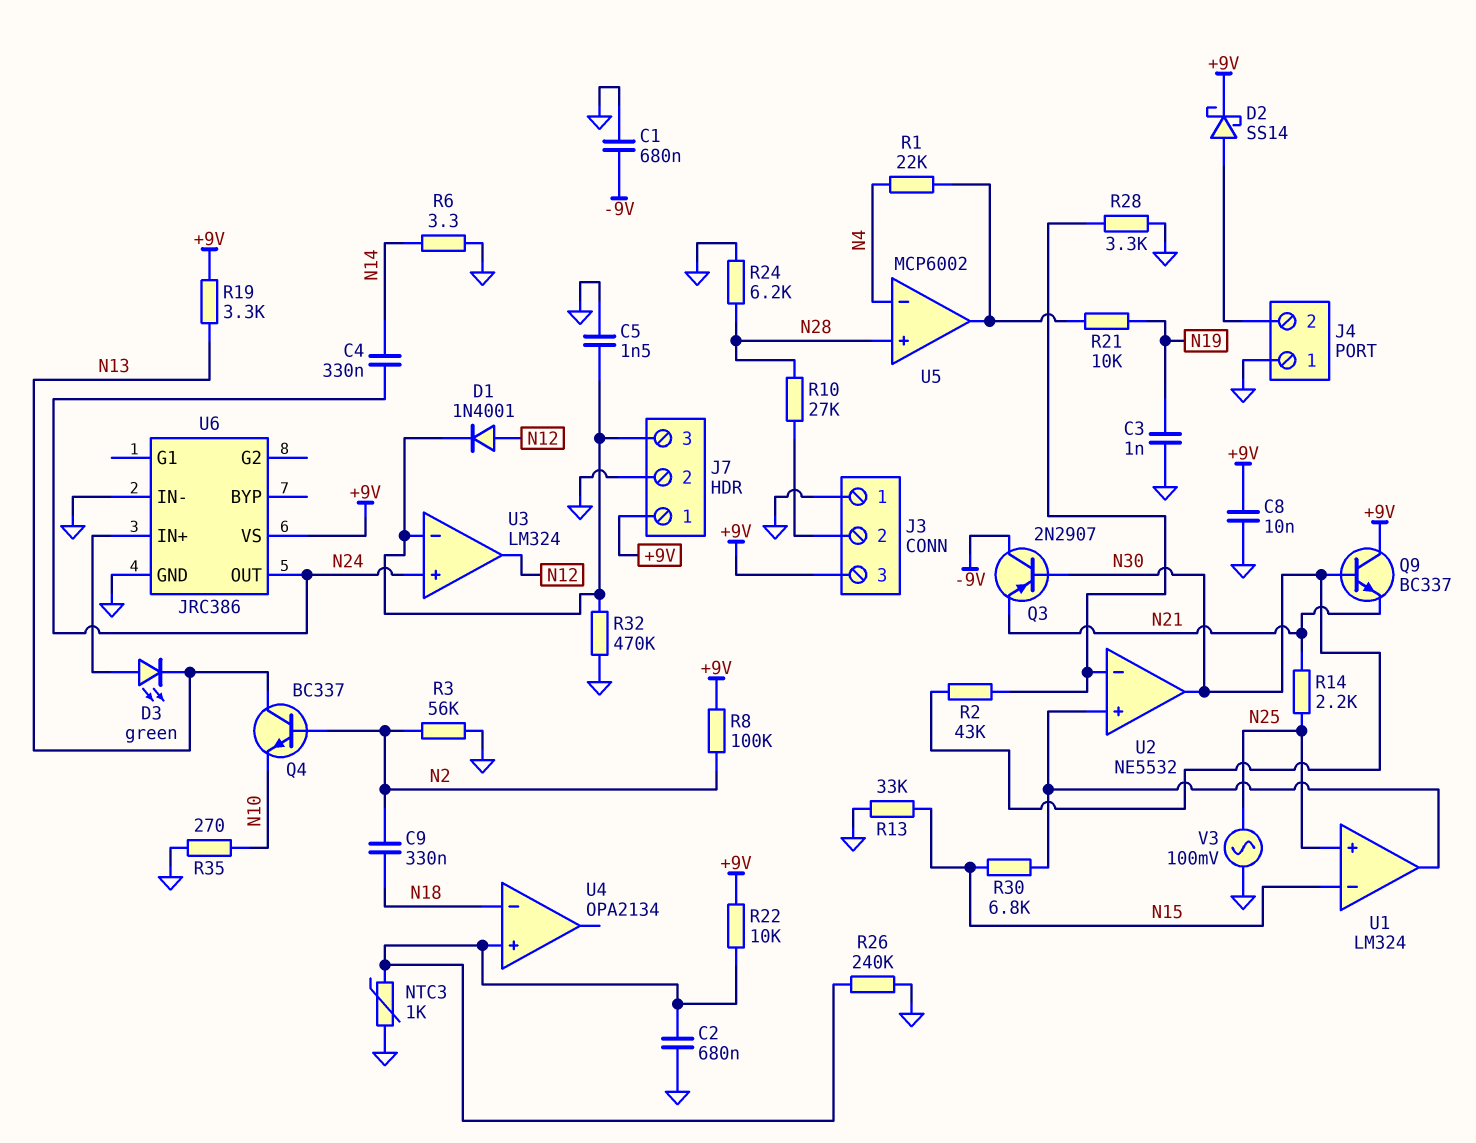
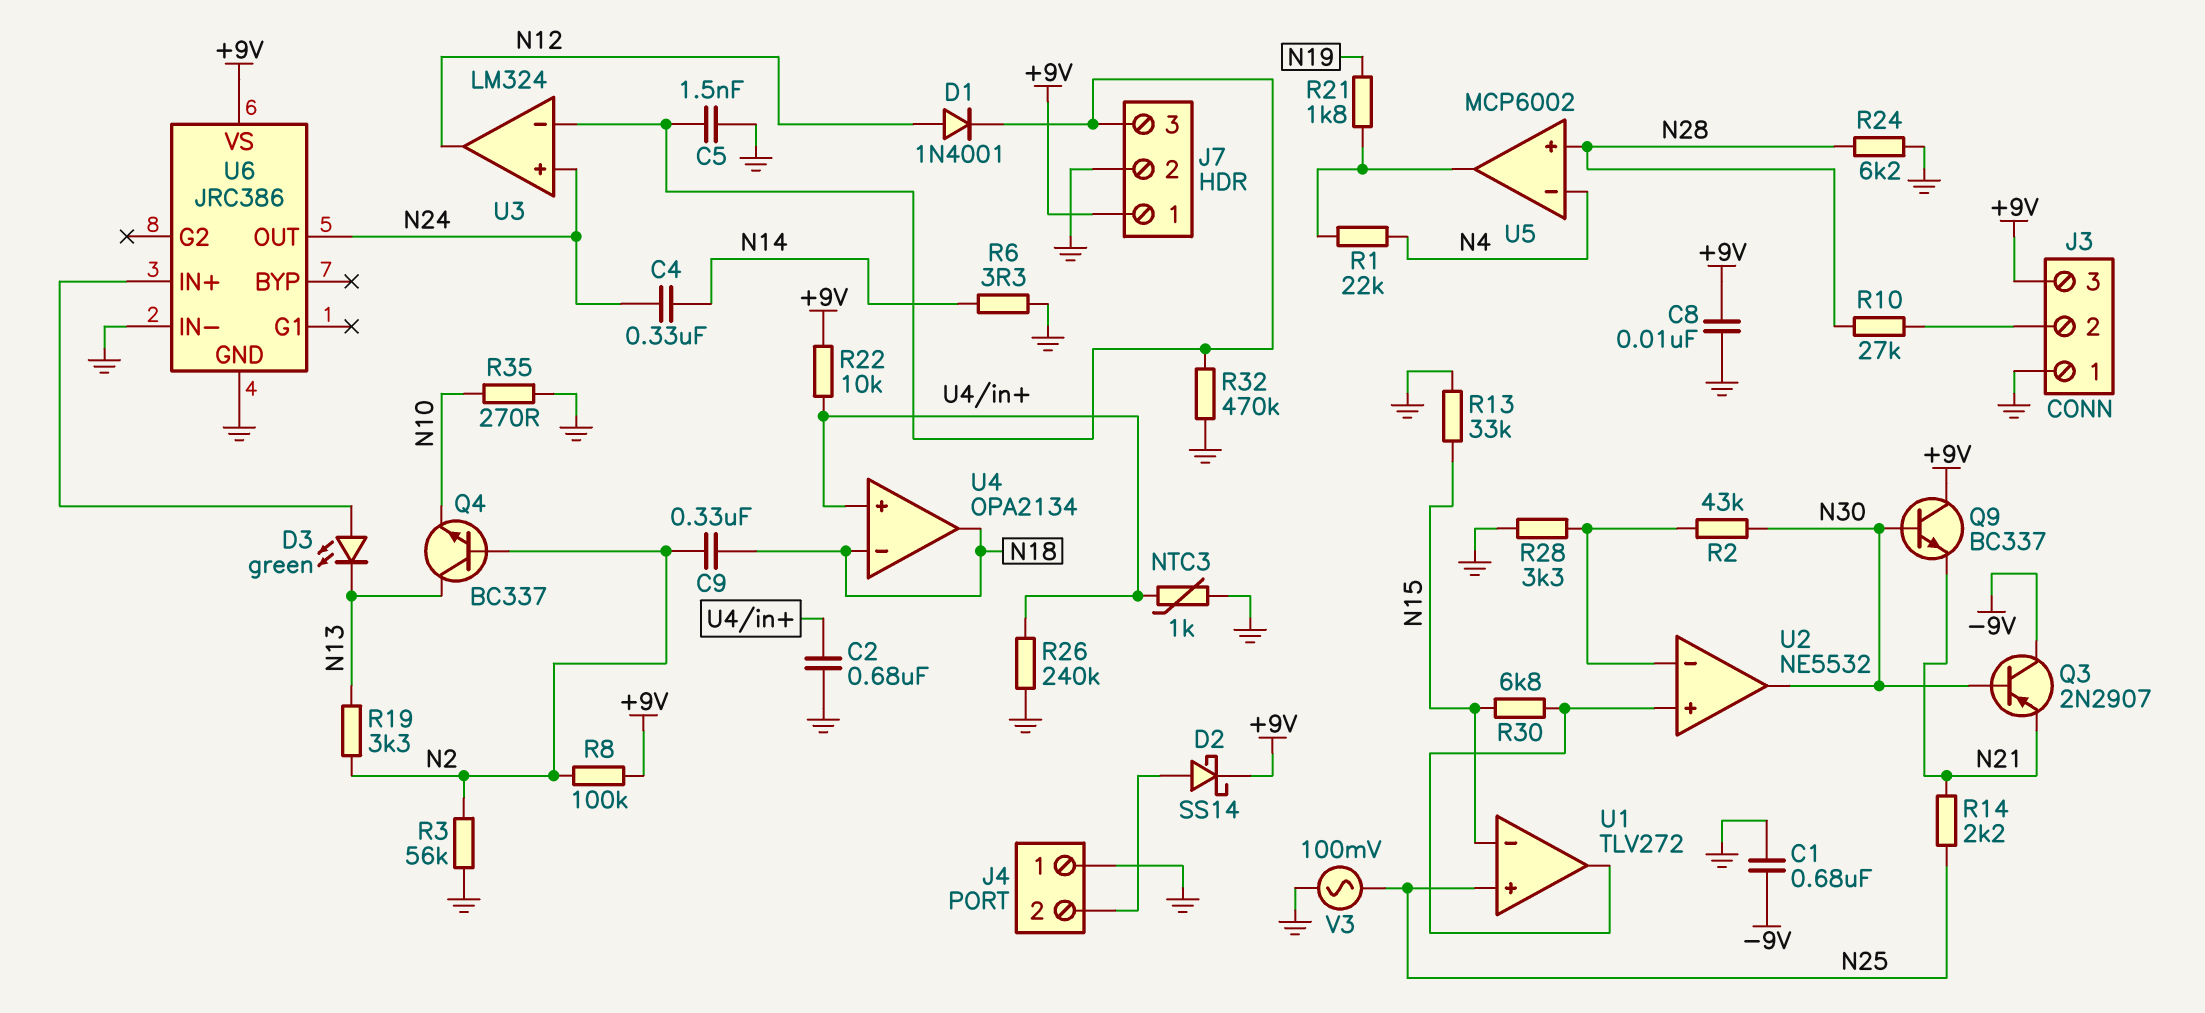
C3: 1nF (GND, N19) -> none
R19: 3.3k (+9V, N13) -> 3.3k (N2, N13)
R21: 10k (N19, U5/out) -> 1.8k (N19, U5/out)
U1: LM324 -> TLV272
U4 pin out: none -> N18

